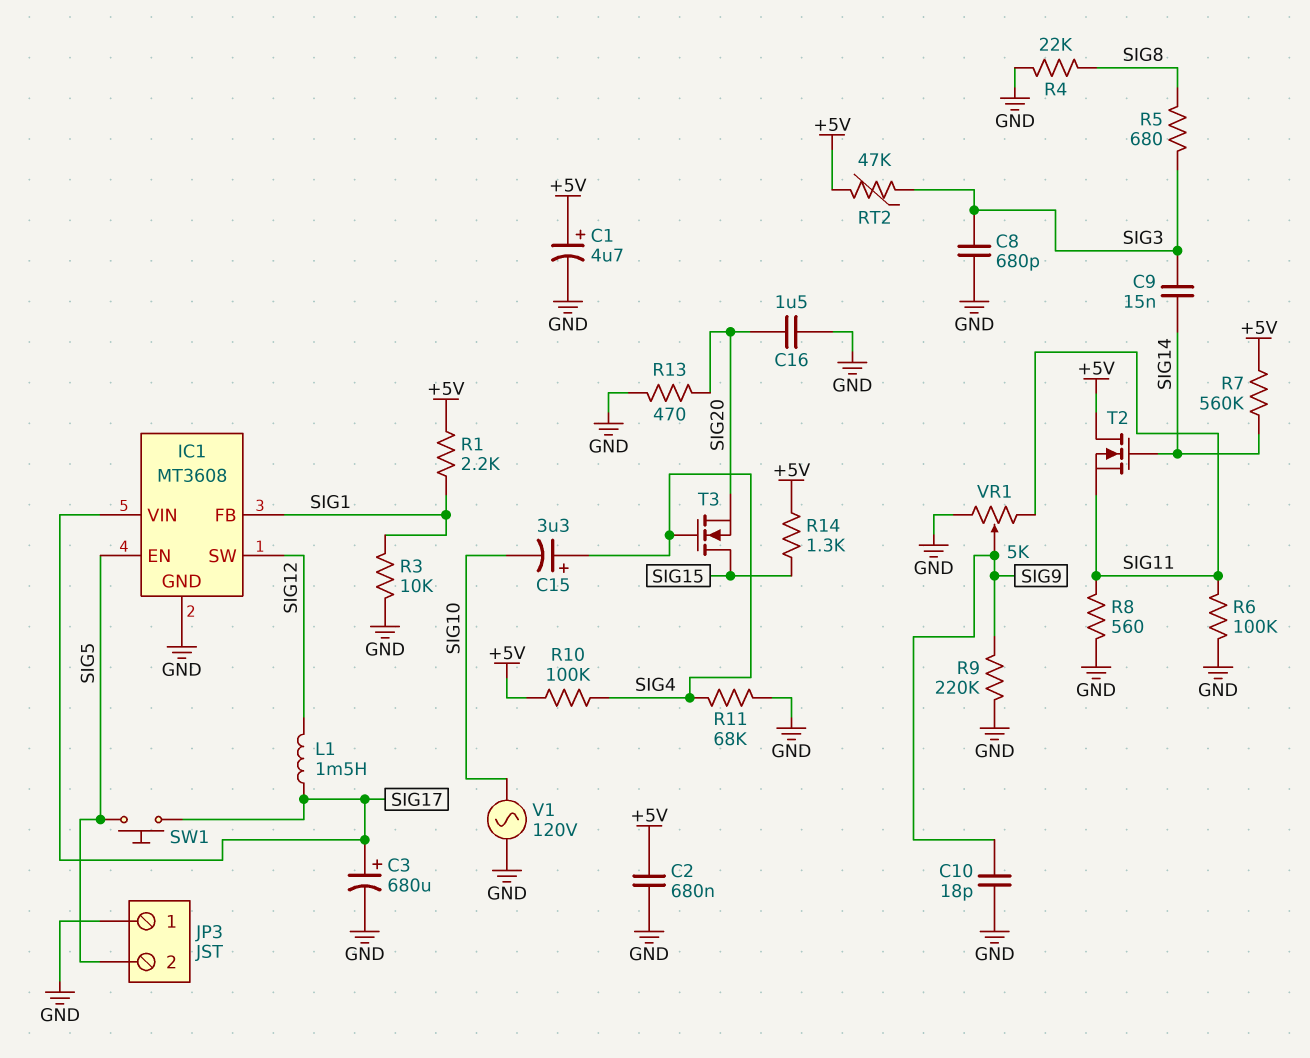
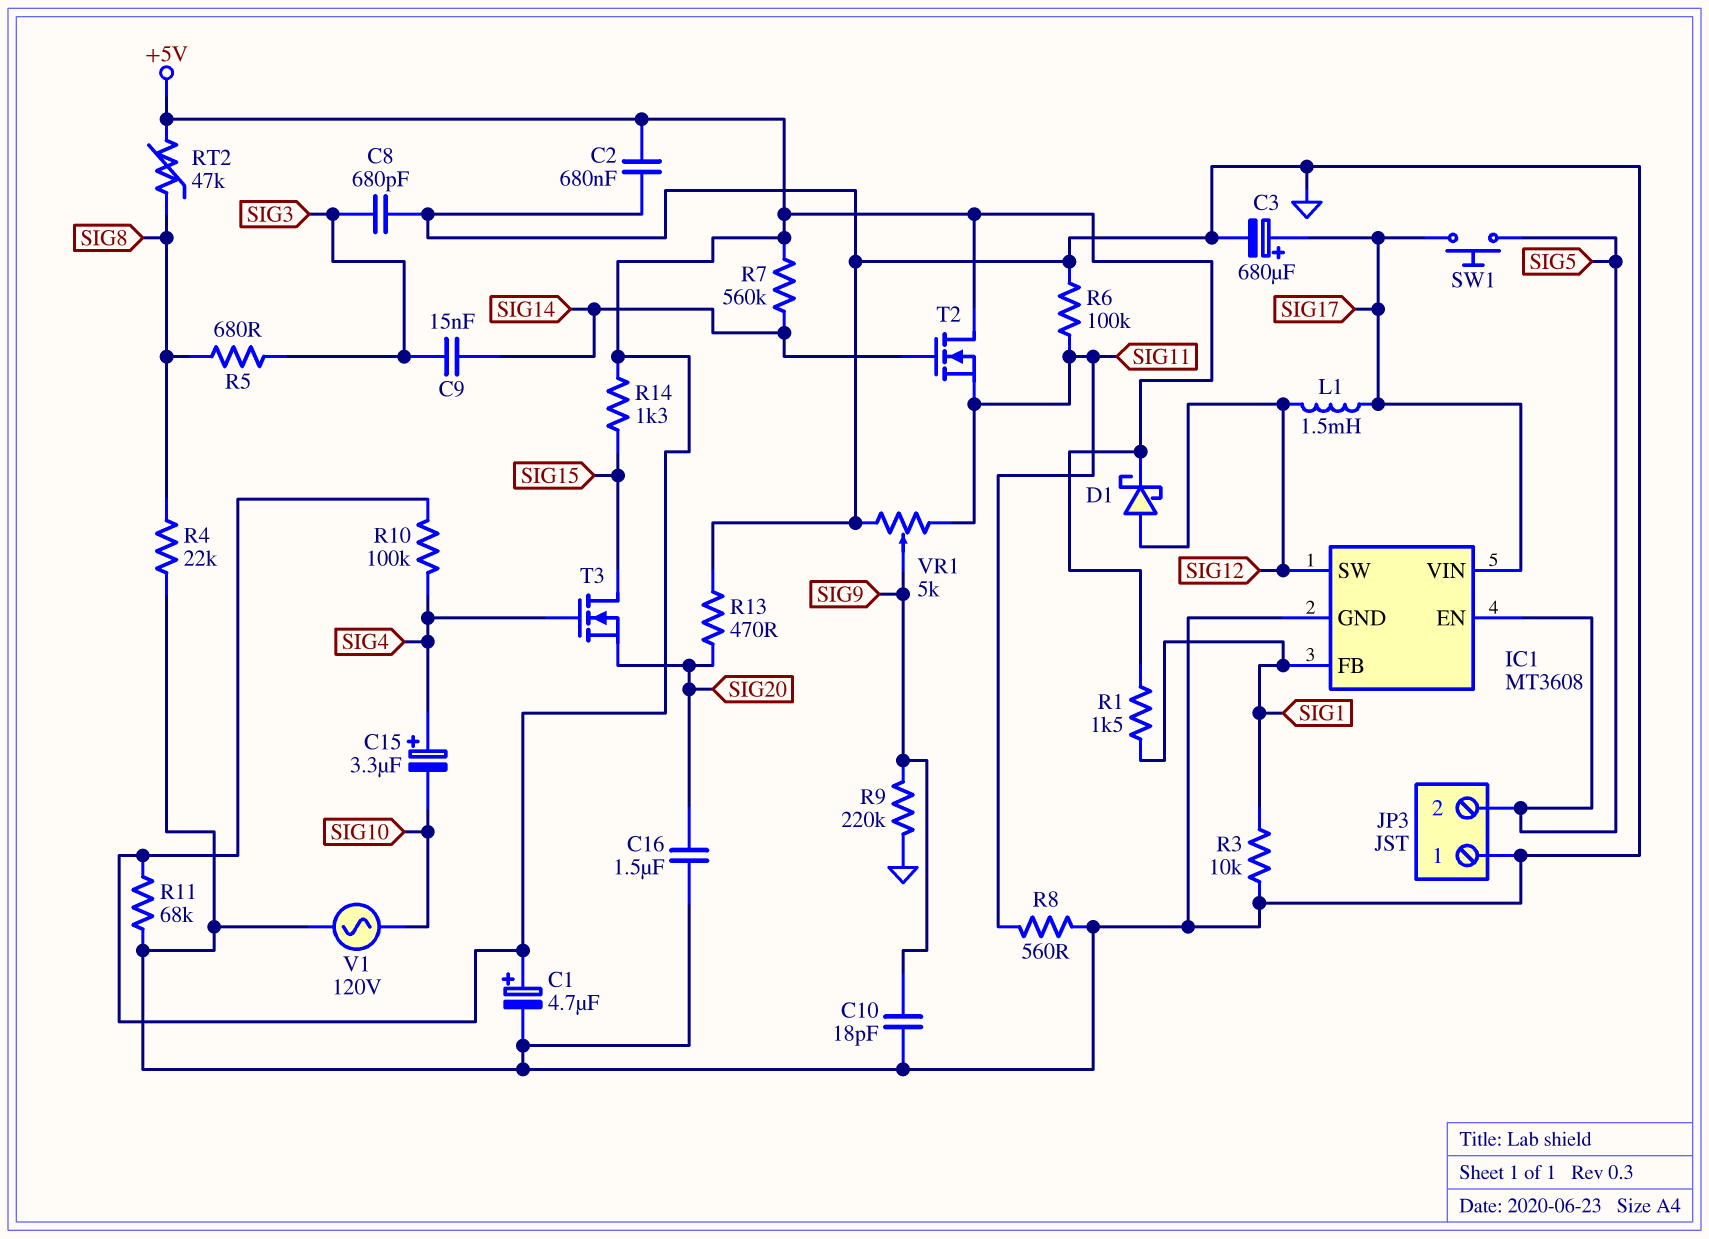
D1: none -> schottky (A SIG12, K +5V)
R1: 2.2k (+5V, SIG1) -> 1.5k (+5V, SIG1)
R11: 68k (GND, SIG4) -> 68k (+5V, GND)
RT2: 47k (+5V, SIG3) -> 47k (+5V, SIG8)

